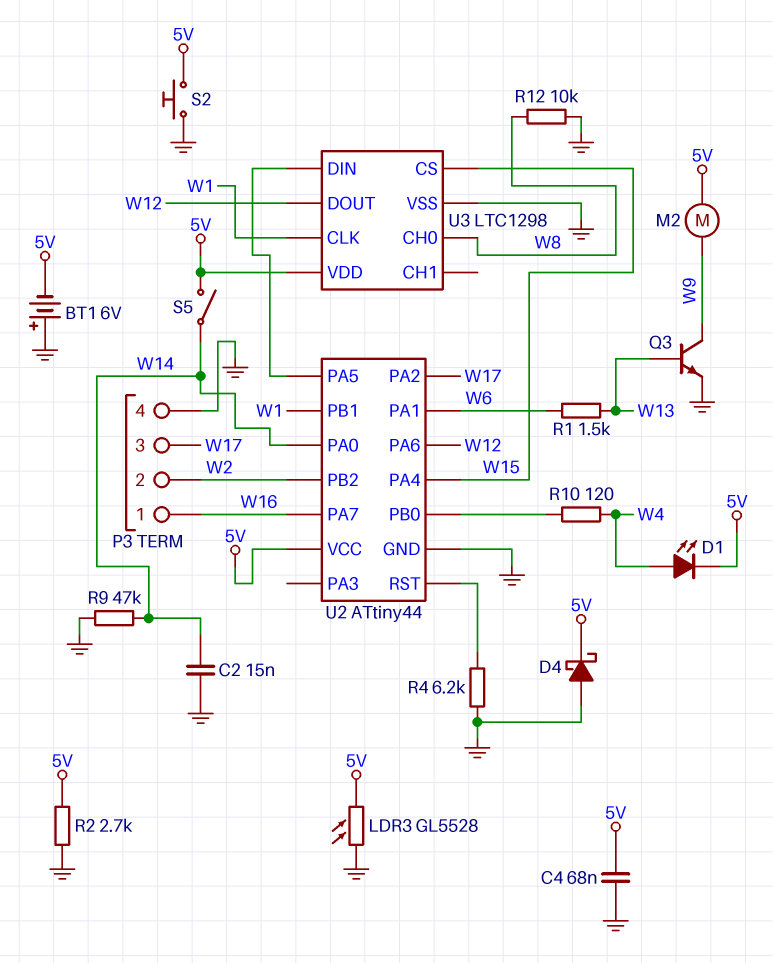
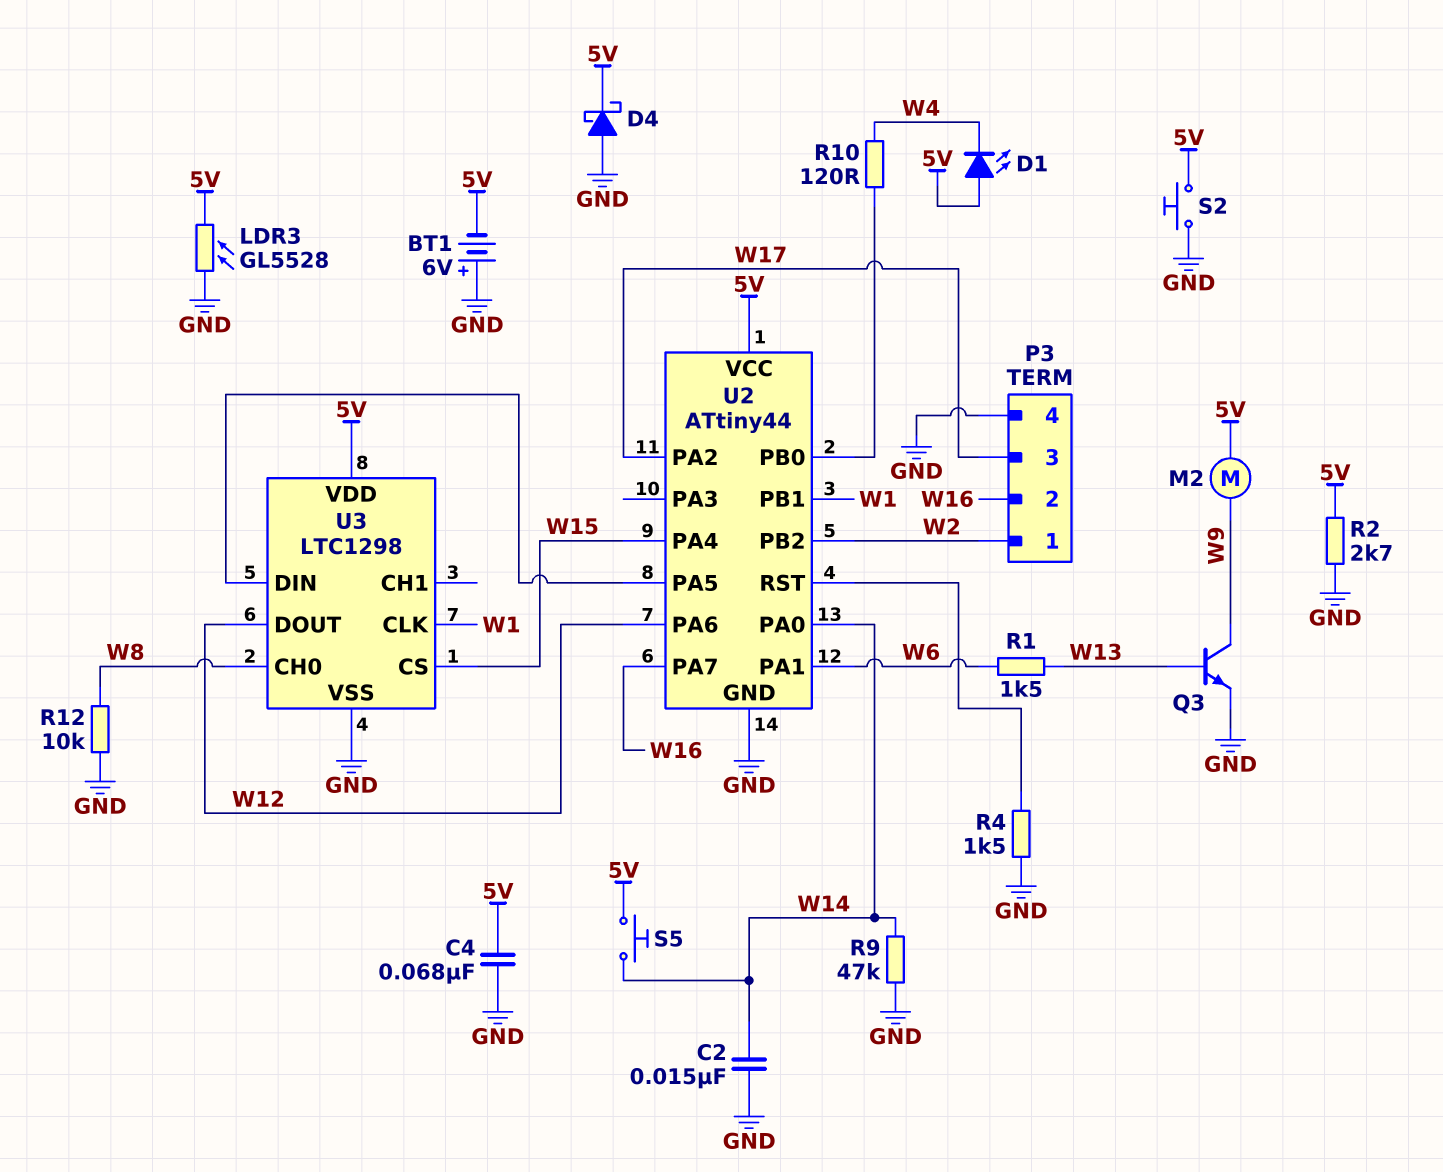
D1: LED (A W4, K 5V) -> LED (A 5V, K W4)
P3 pin 1: W16 -> W2
P3 pin 2: W2 -> W16
R4: 6.2k (GND, U2/RST) -> 1.5k (GND, U2/RST)
S5: switch (5V, W14) -> button (5V, W14)

